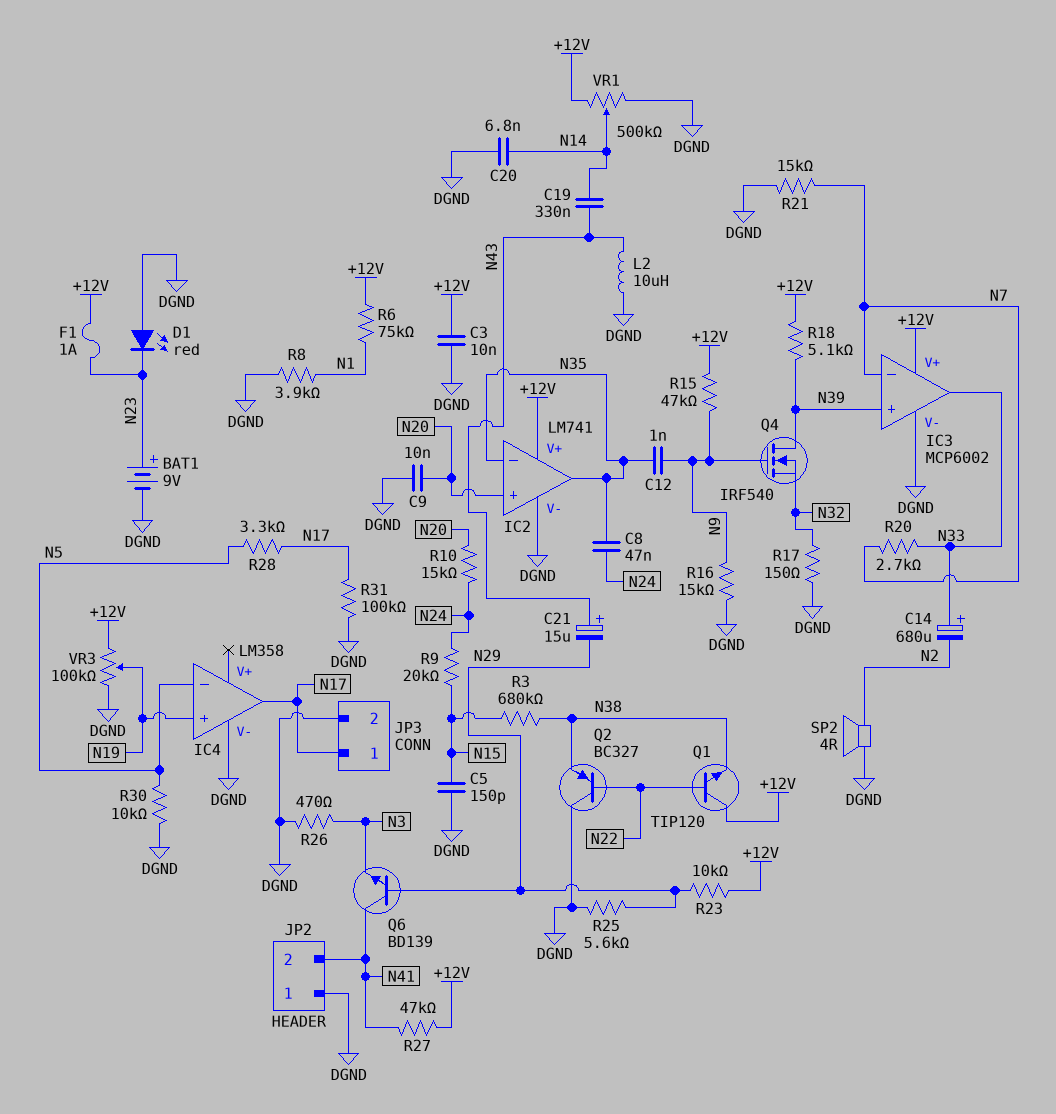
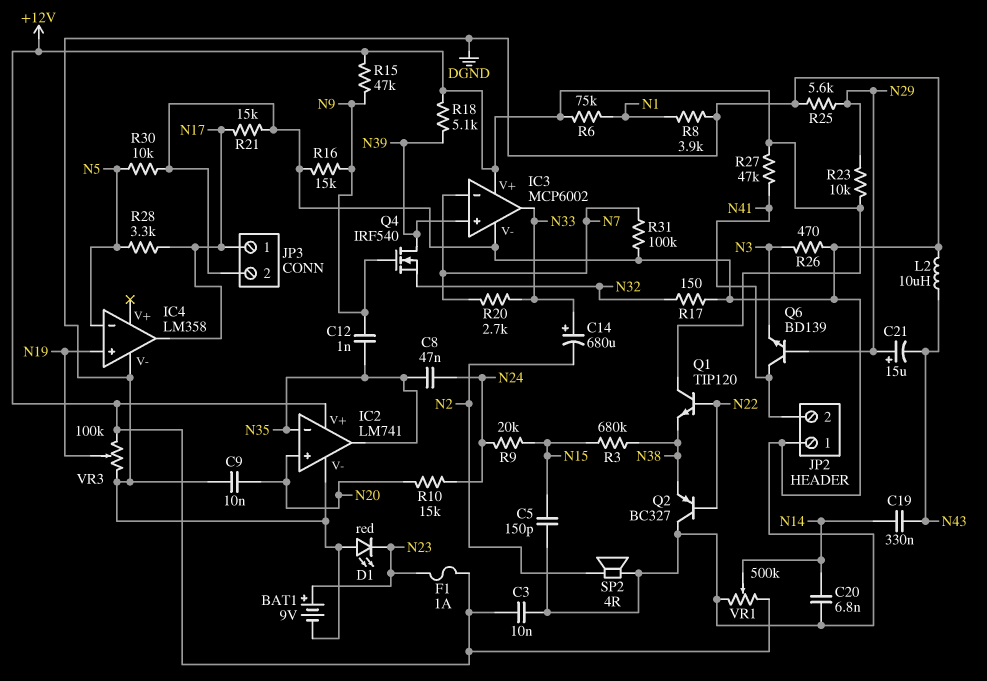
C21: 15uF (plus N43, minus N29) -> 15uF (plus N29, minus N43)
R21: 15k (DGND, N7) -> 15k (DGND, N17)
R31: 100k (DGND, N17) -> 100k (DGND, N7)

